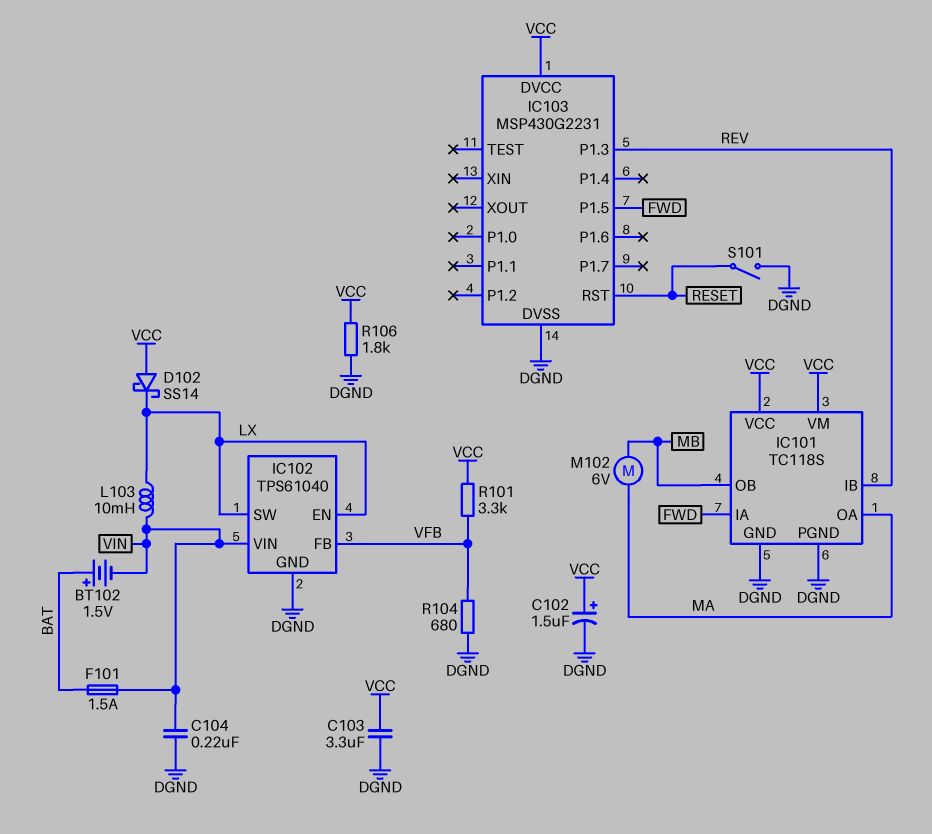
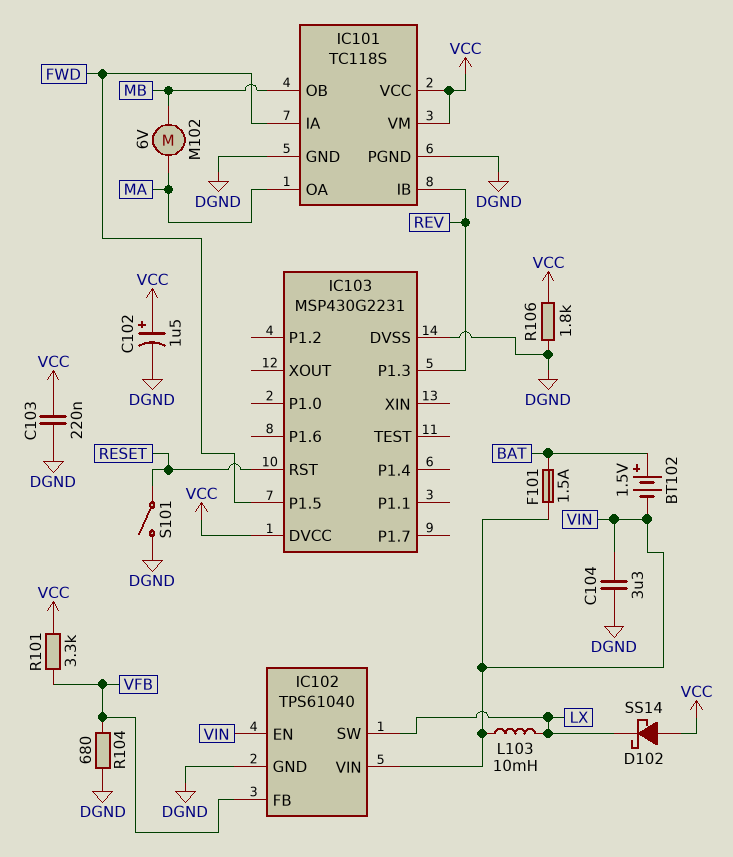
C103: 3.3uF (DGND, VCC) -> 220nF (DGND, VCC)
C104: 220nF (DGND, VIN) -> 3.3uF (DGND, VIN)
IC102 pin EN: LX -> VIN

